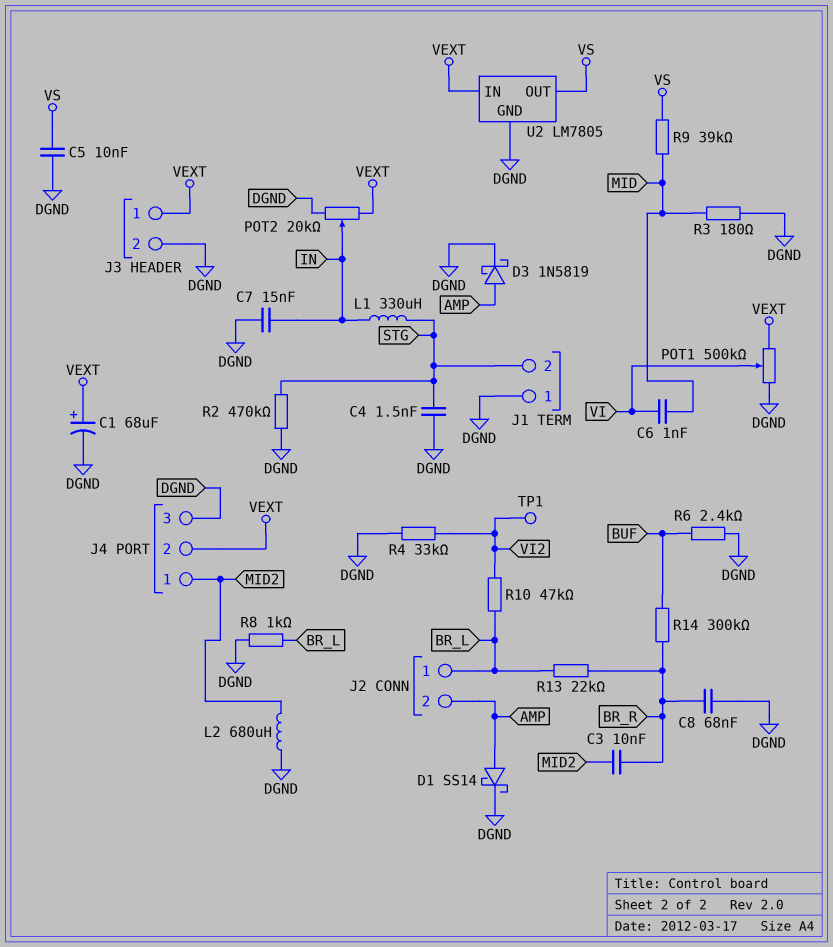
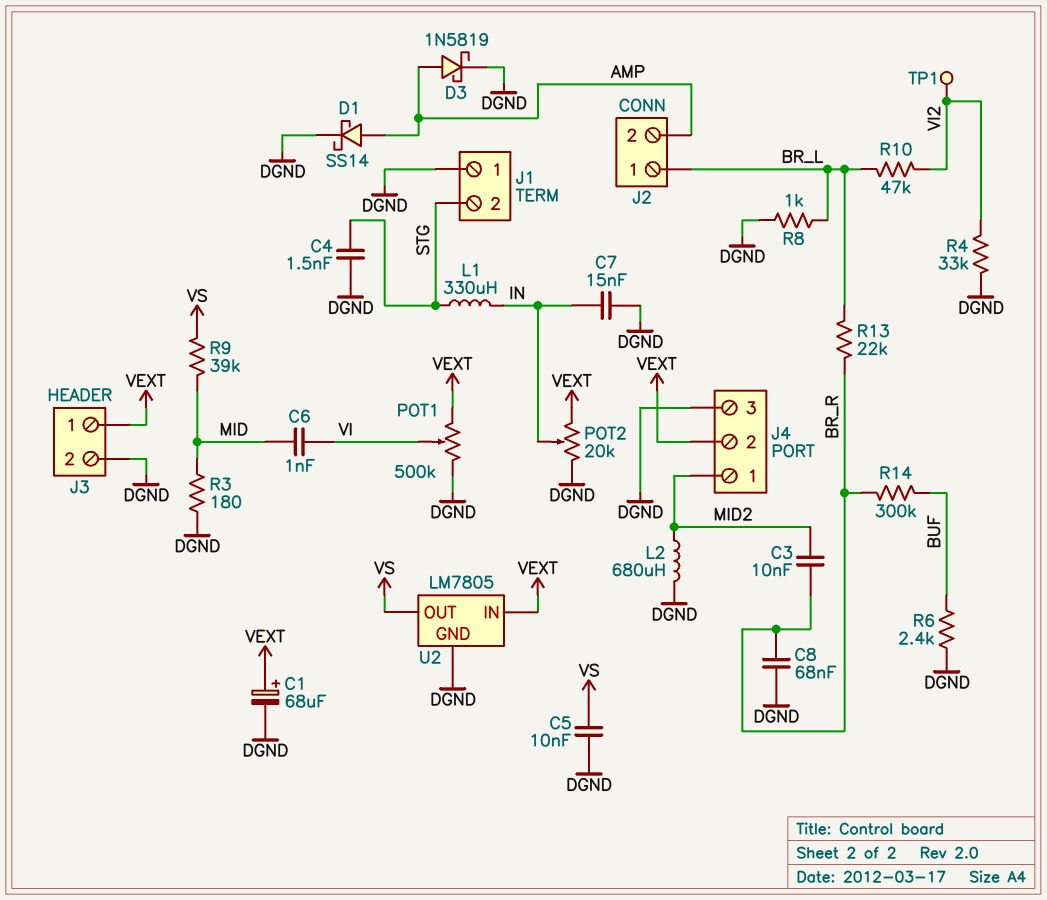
R2: 470k (DGND, STG) -> none

